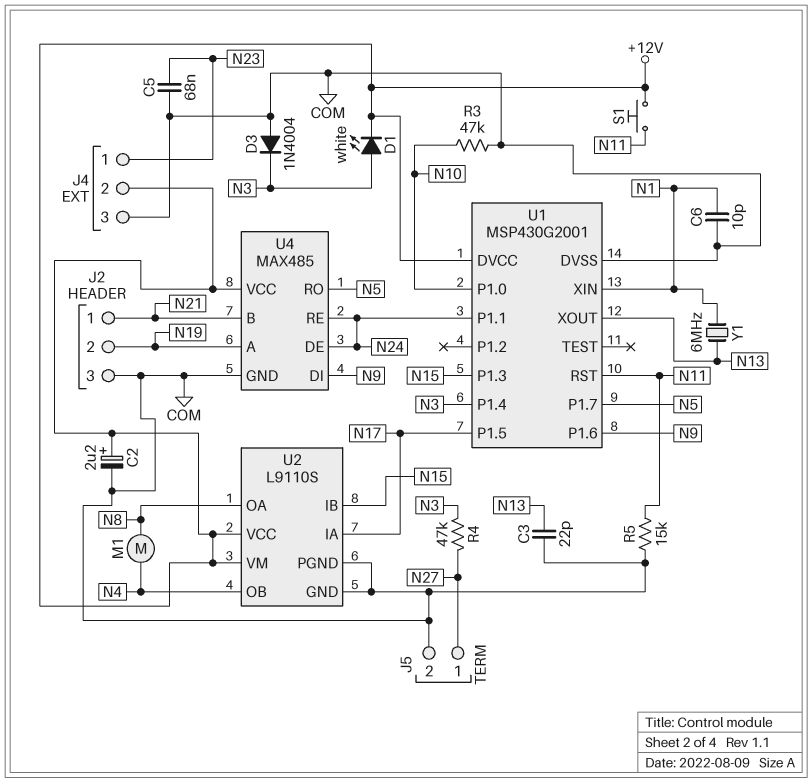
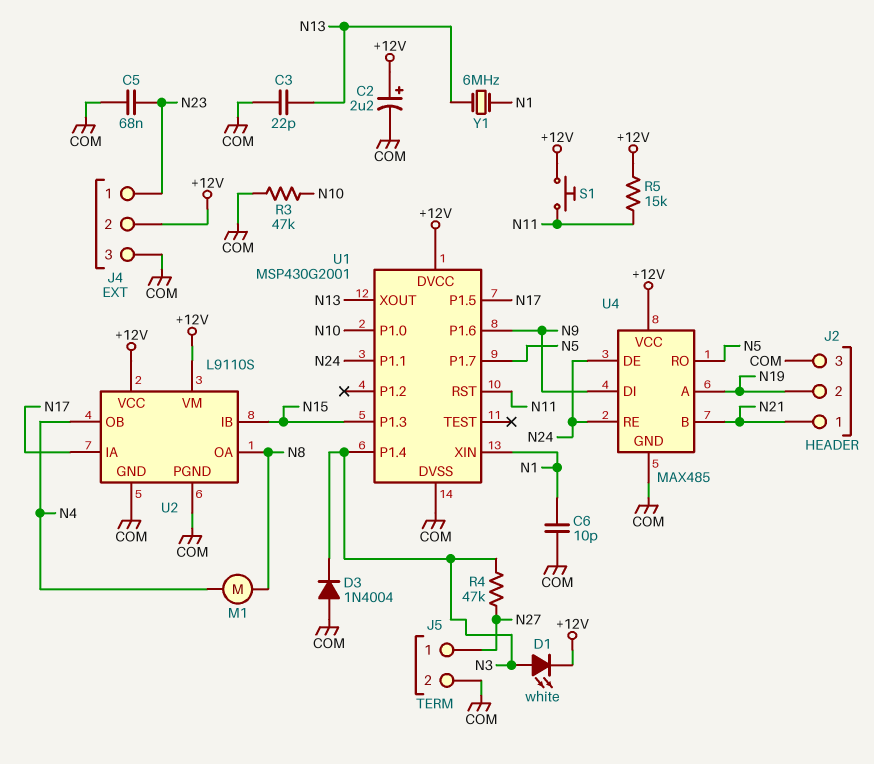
R5: 15k (COM, N11) -> 15k (+12V, N11)

